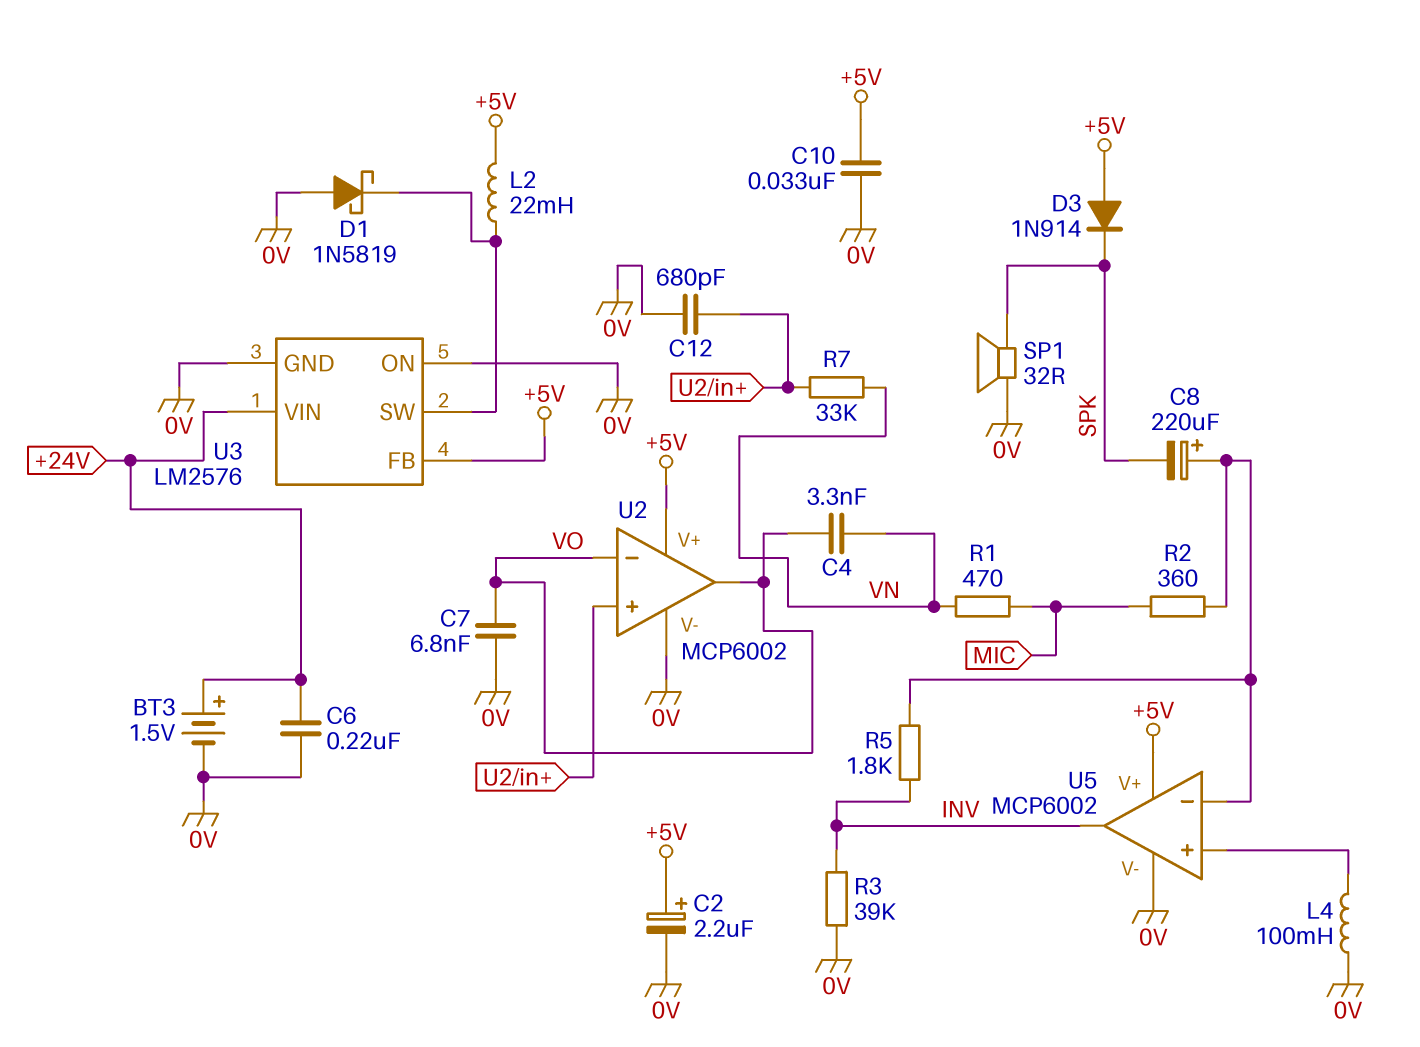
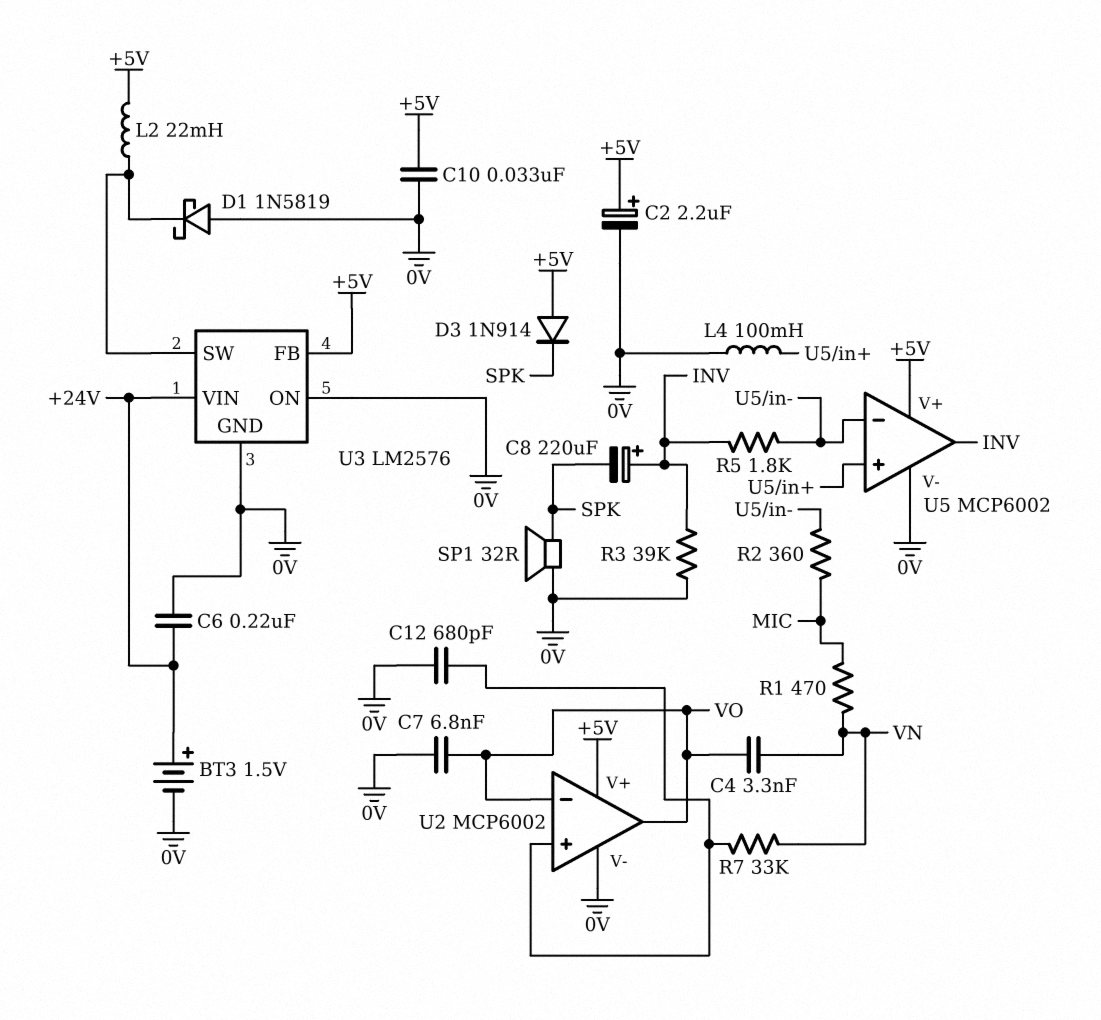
C8: 220uF (plus U5/in-, minus SPK) -> 220uF (plus INV, minus SPK)

